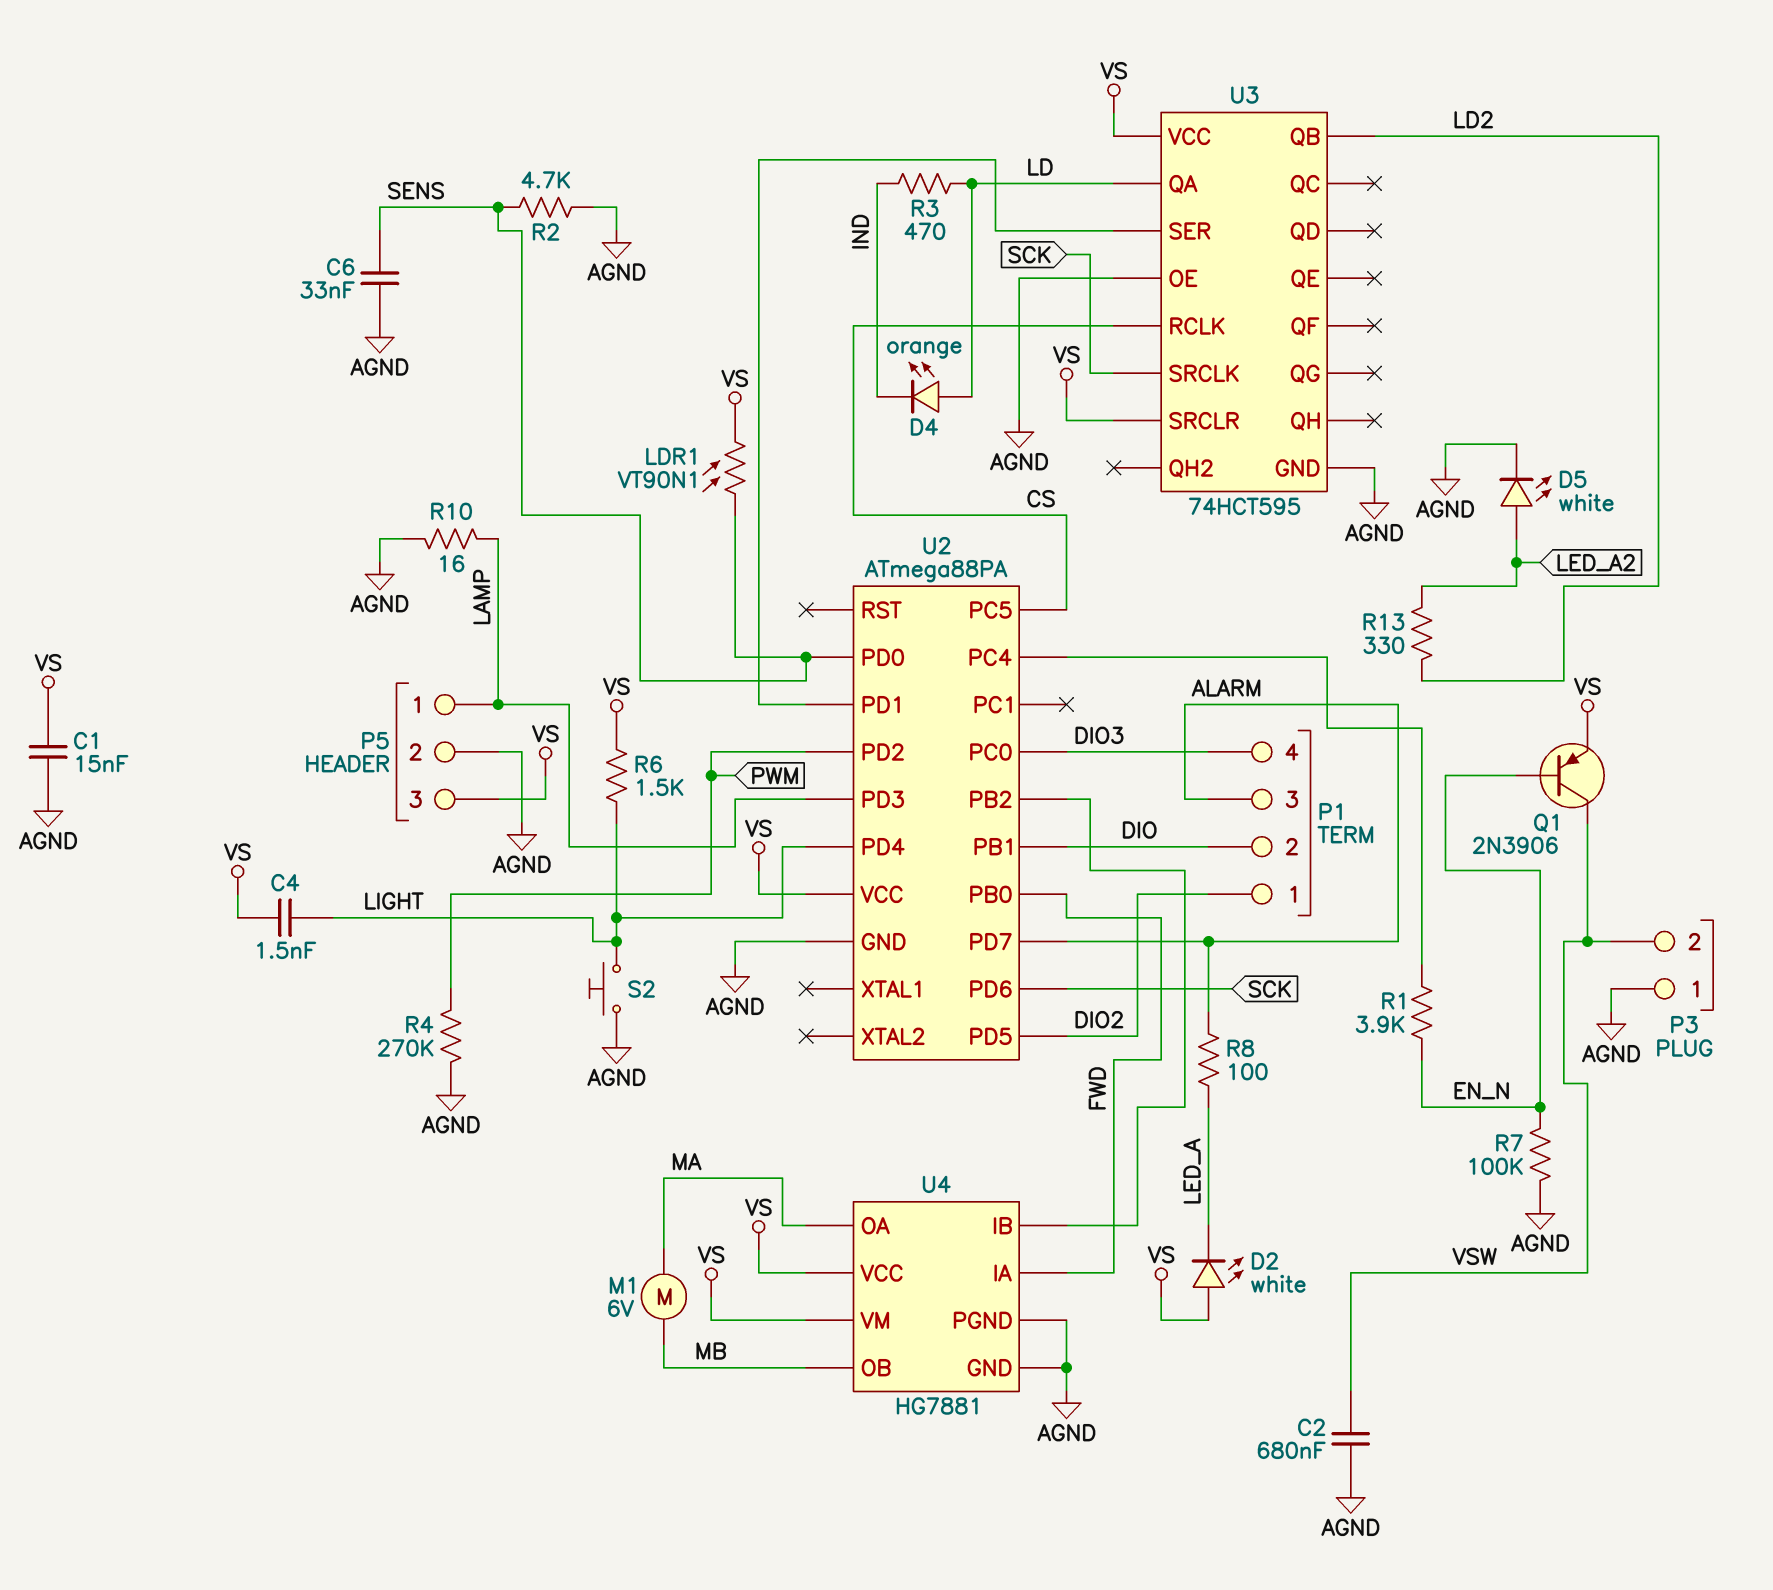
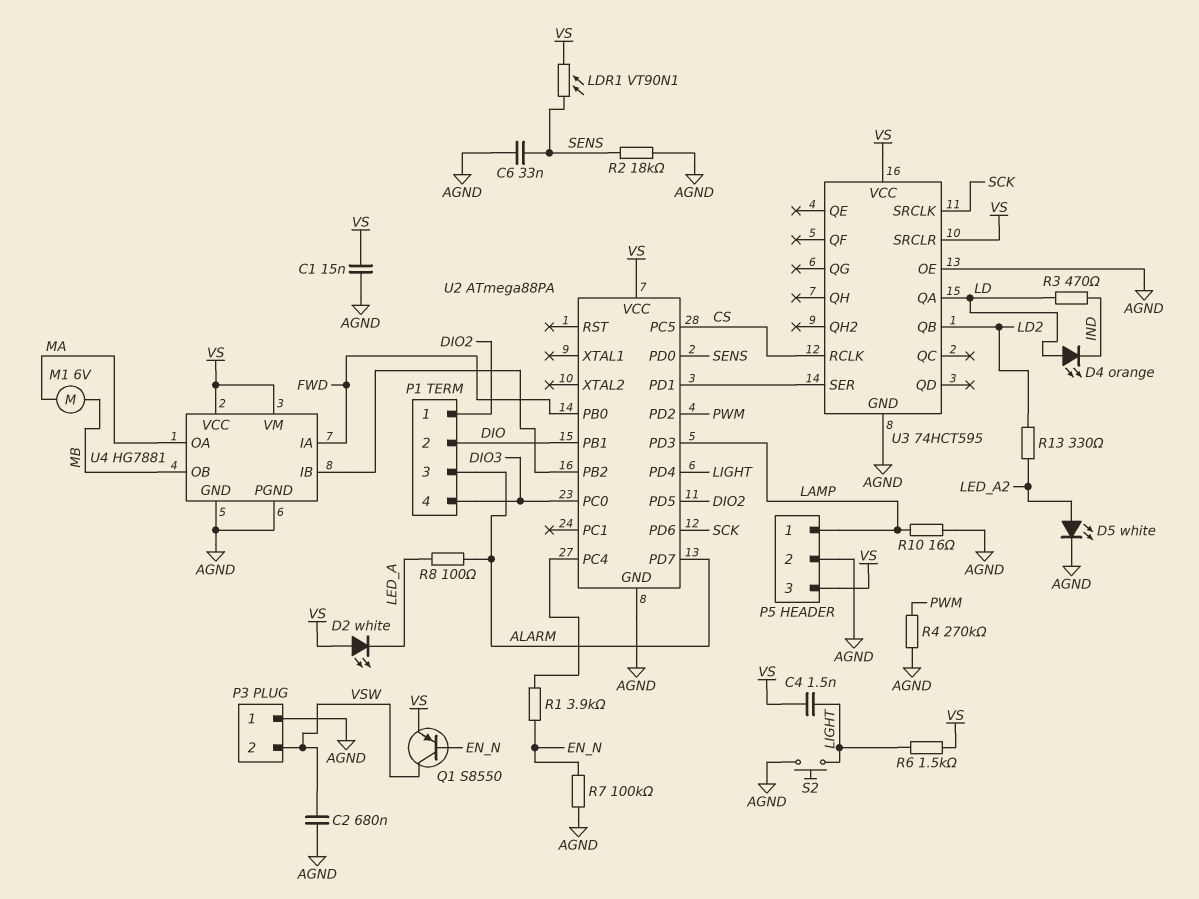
Q1: PNP 2N3906 (B EN_N, C VSW, E VS) -> PNP S8550 (B EN_N, C VSW, E VS)
R2: 4.7k (AGND, SENS) -> 18k (AGND, SENS)

